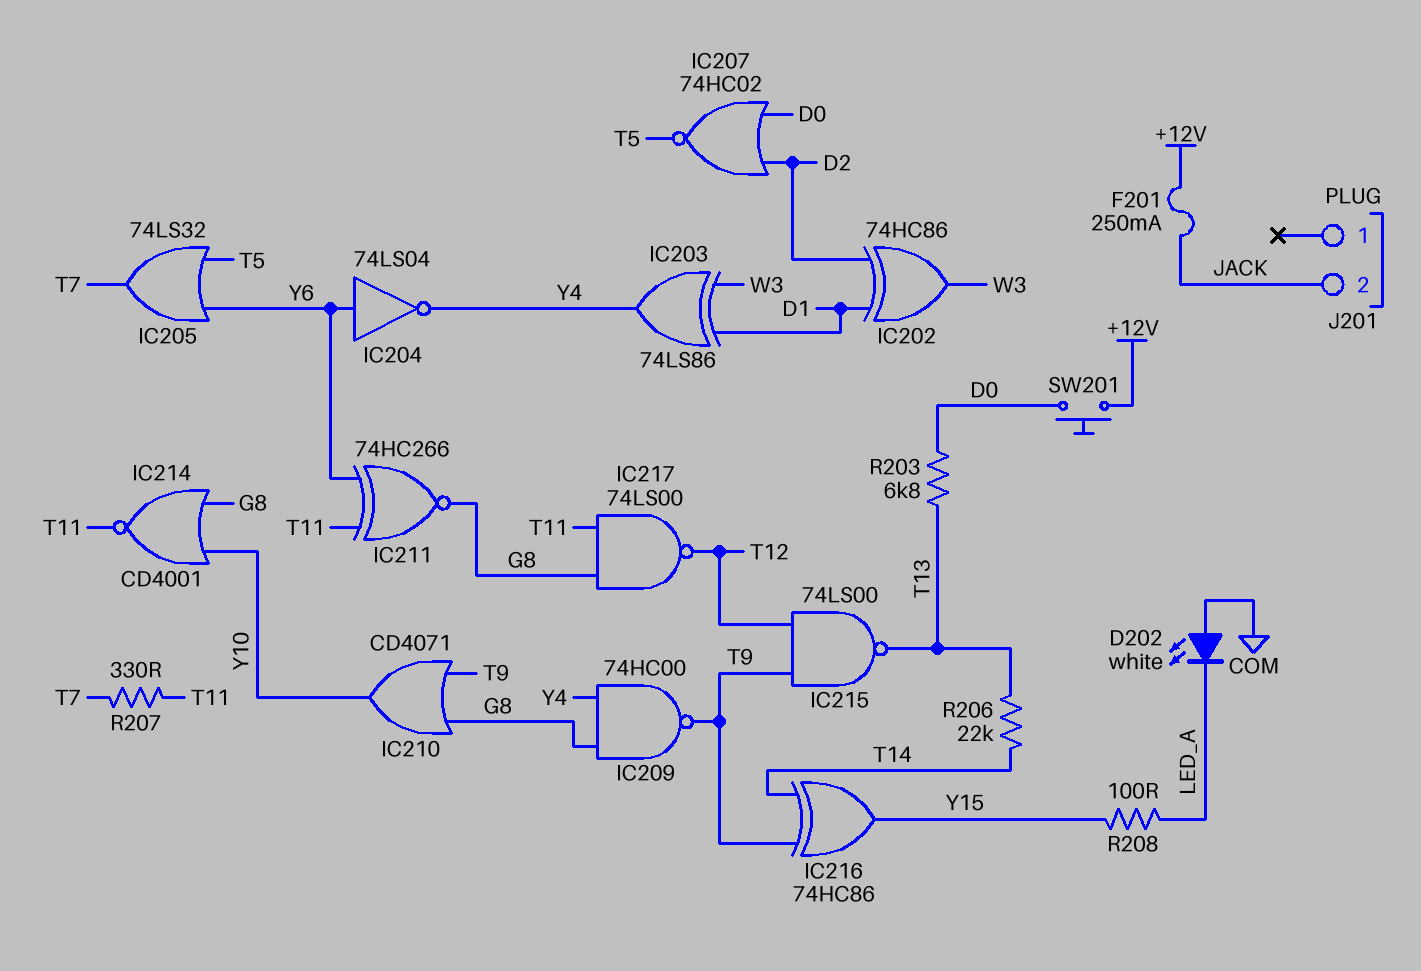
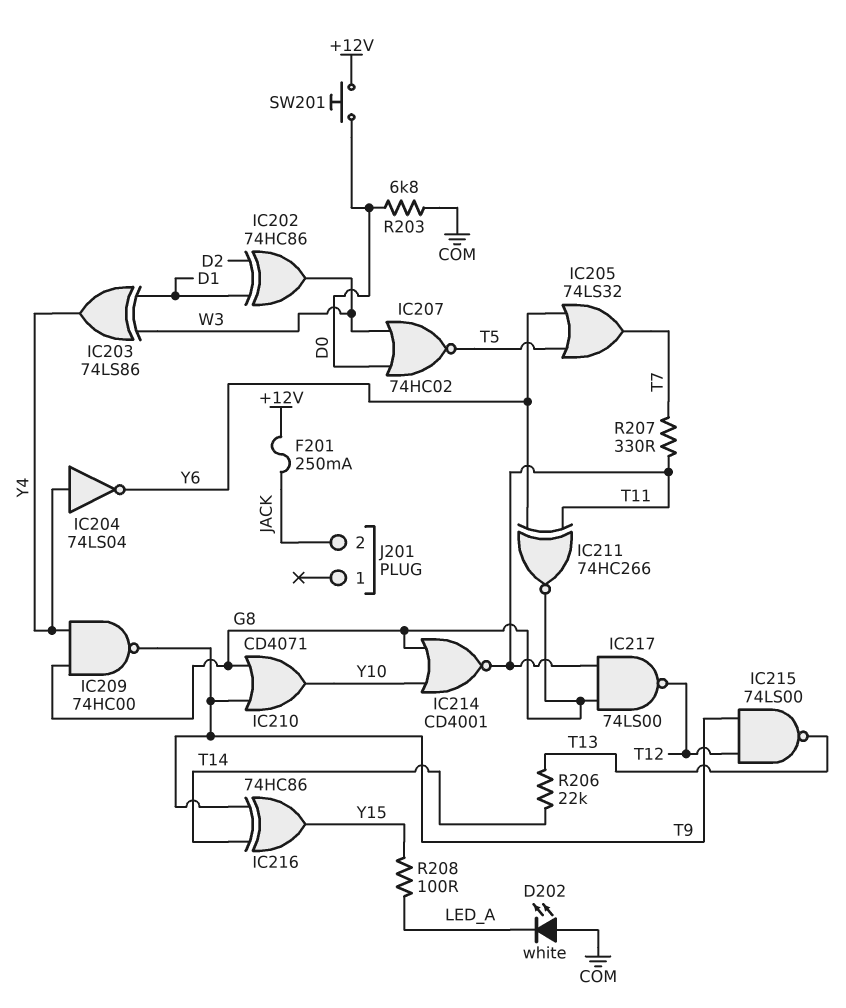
IC204: NOT 74LS04 (in Y6, out Y4) -> NOT 74LS04 (in Y4, out Y6)
IC207: NOR 74HC02 (in D0, in D2, out T5) -> NOR 74HC02 (in D0, in W3, out T5)
R203: 6.8k (D0, T13) -> 6.8k (COM, D0)

